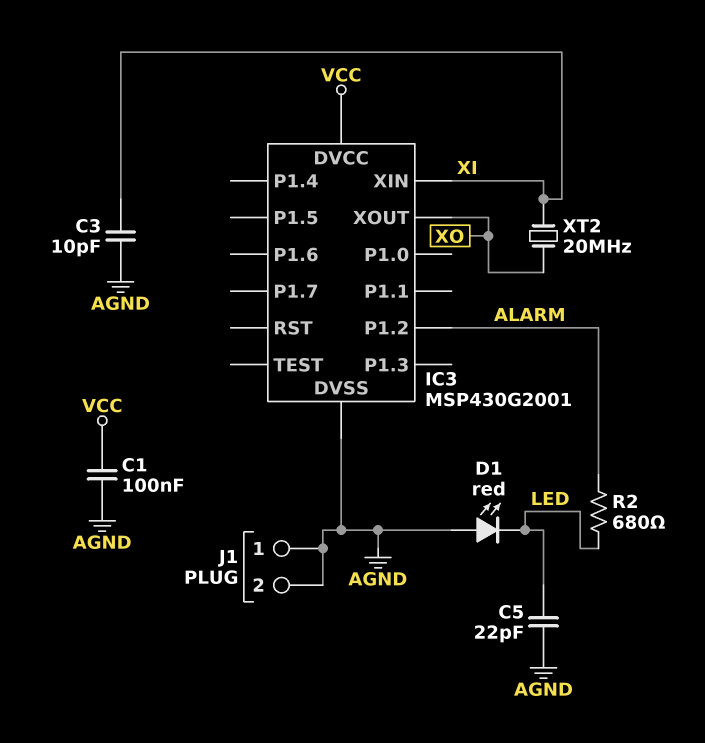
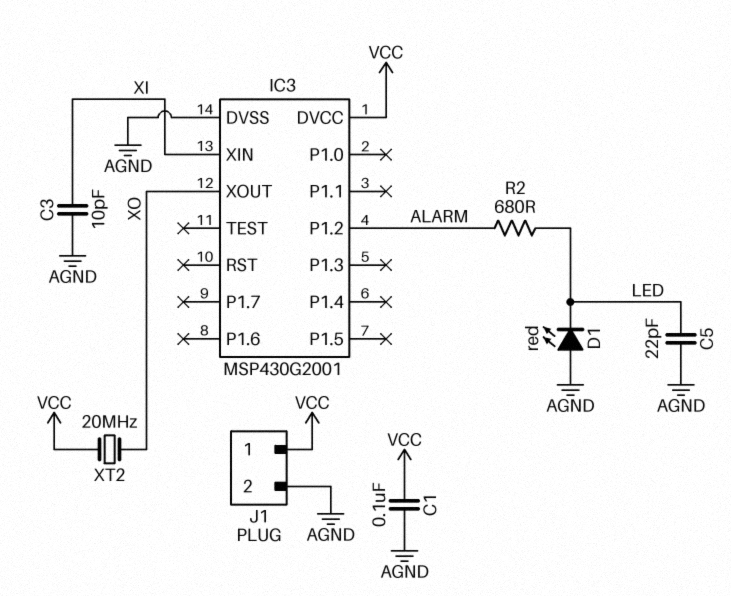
J1 pin 1: AGND -> VCC
XT2: 20MHz (XI, XO) -> 20MHz (VCC, XO)

